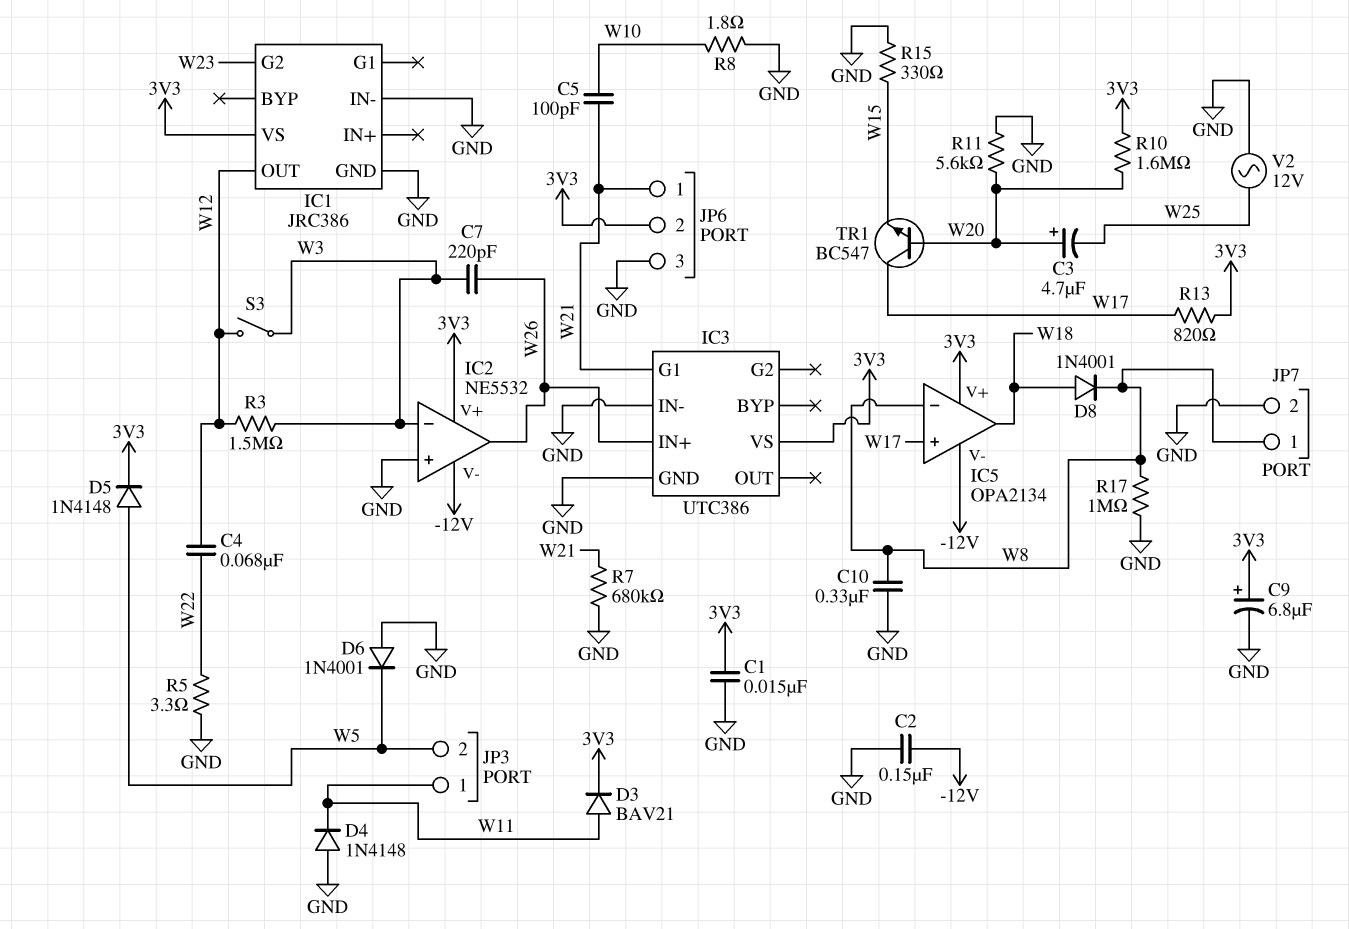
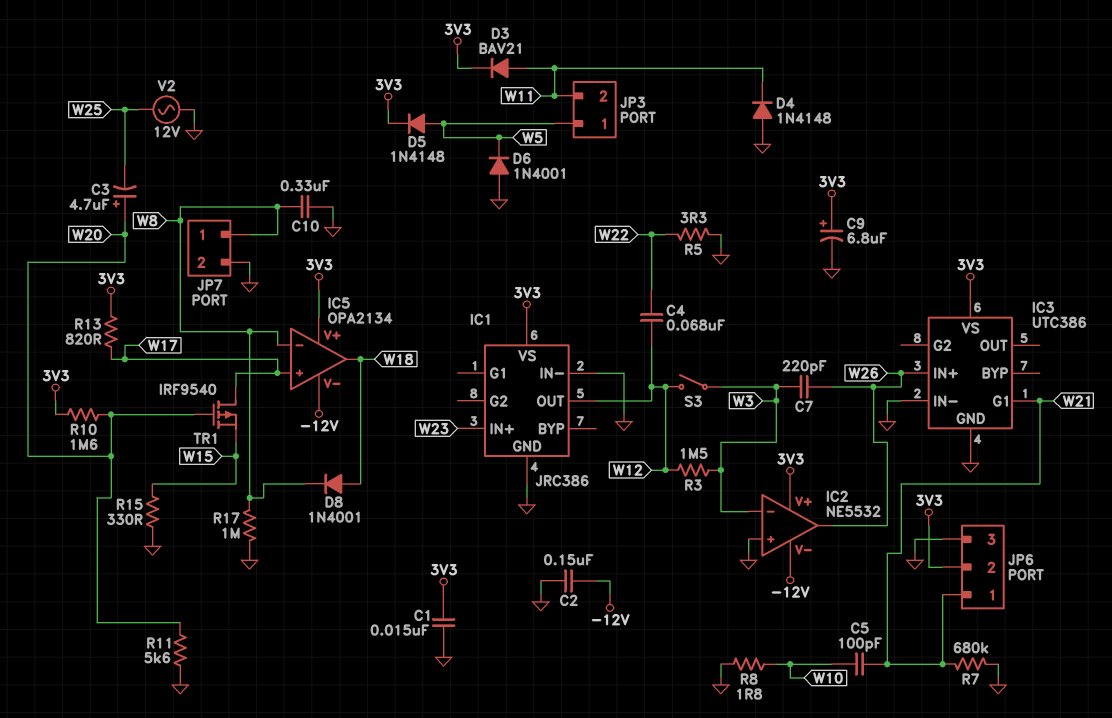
IC1 pin G2: W23 -> none
IC1 pin IN+: none -> W23
JP3 pin 1: W11 -> W5
JP3 pin 2: W5 -> W11
TR1: NPN BC547 (B W20, C W17, E W15) -> PMOS IRF9540 (G W20, D W17, S W15)

